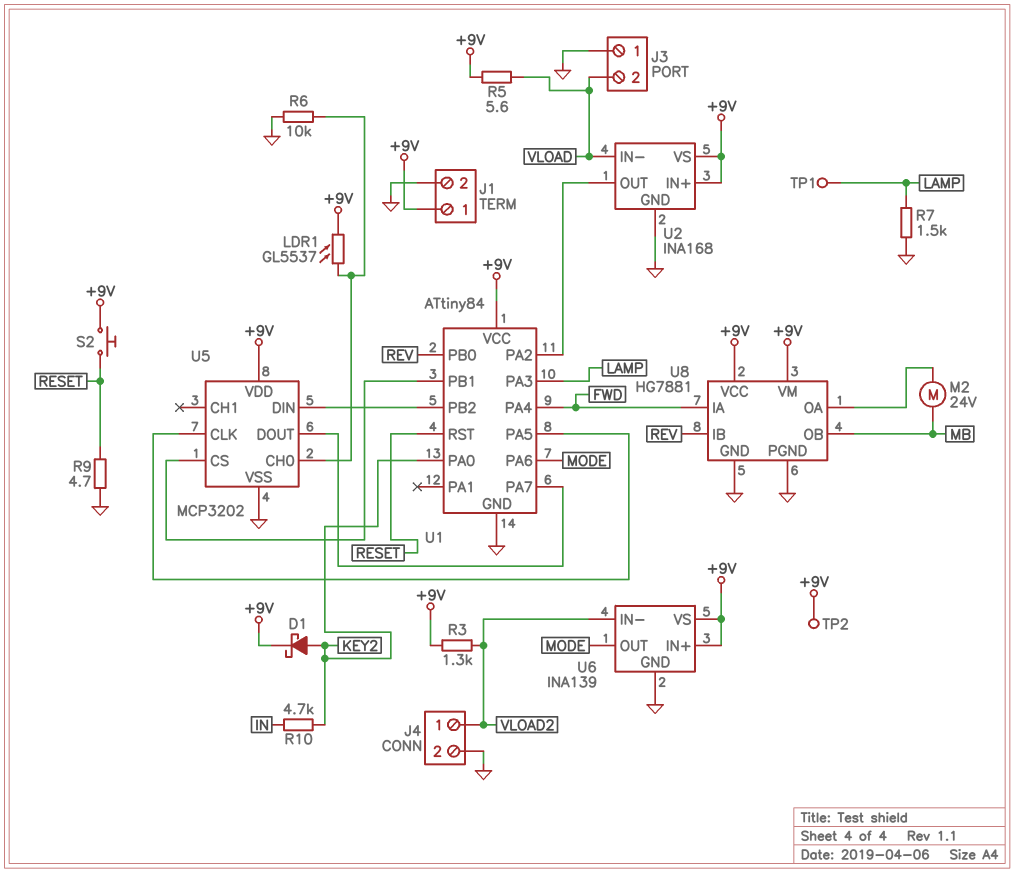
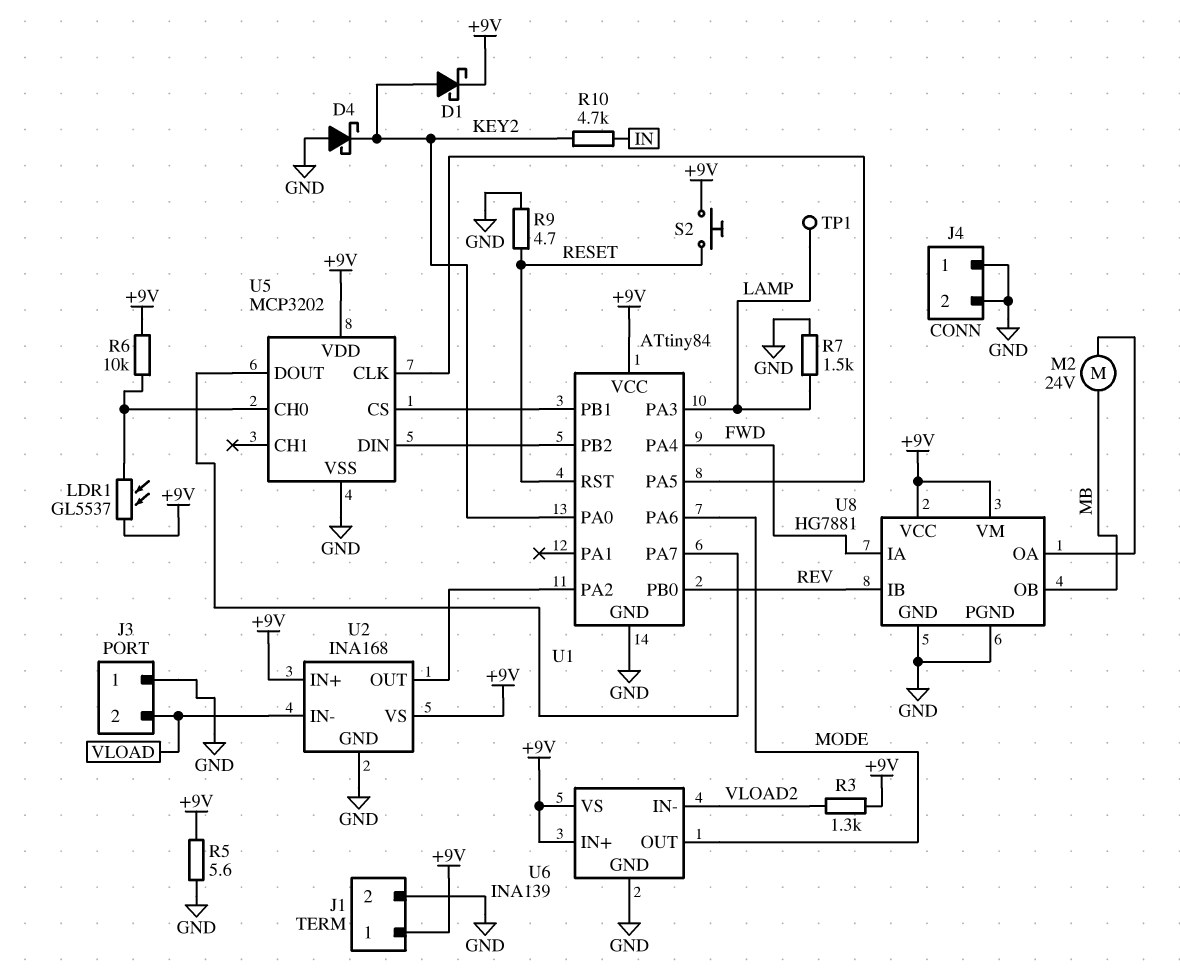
D4: none -> schottky (A GND, K KEY2)
J4 pin 1: VLOAD2 -> GND
R5: 5.6 (+9V, VLOAD) -> 5.6 (+9V, GND)
R6: 10k (GND, U5/CH0) -> 10k (+9V, U5/CH0)
TP2: test point (+9V) -> none

